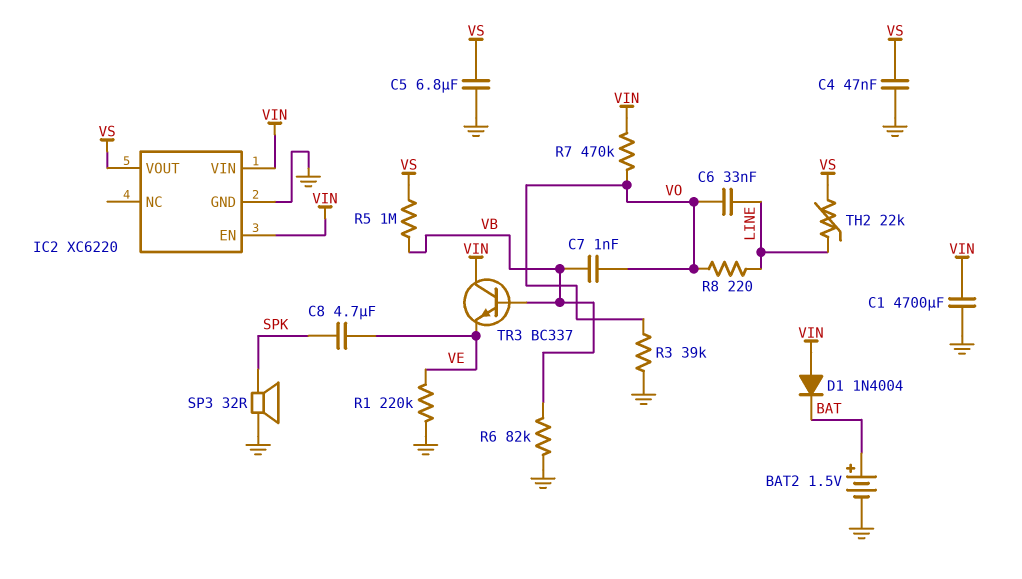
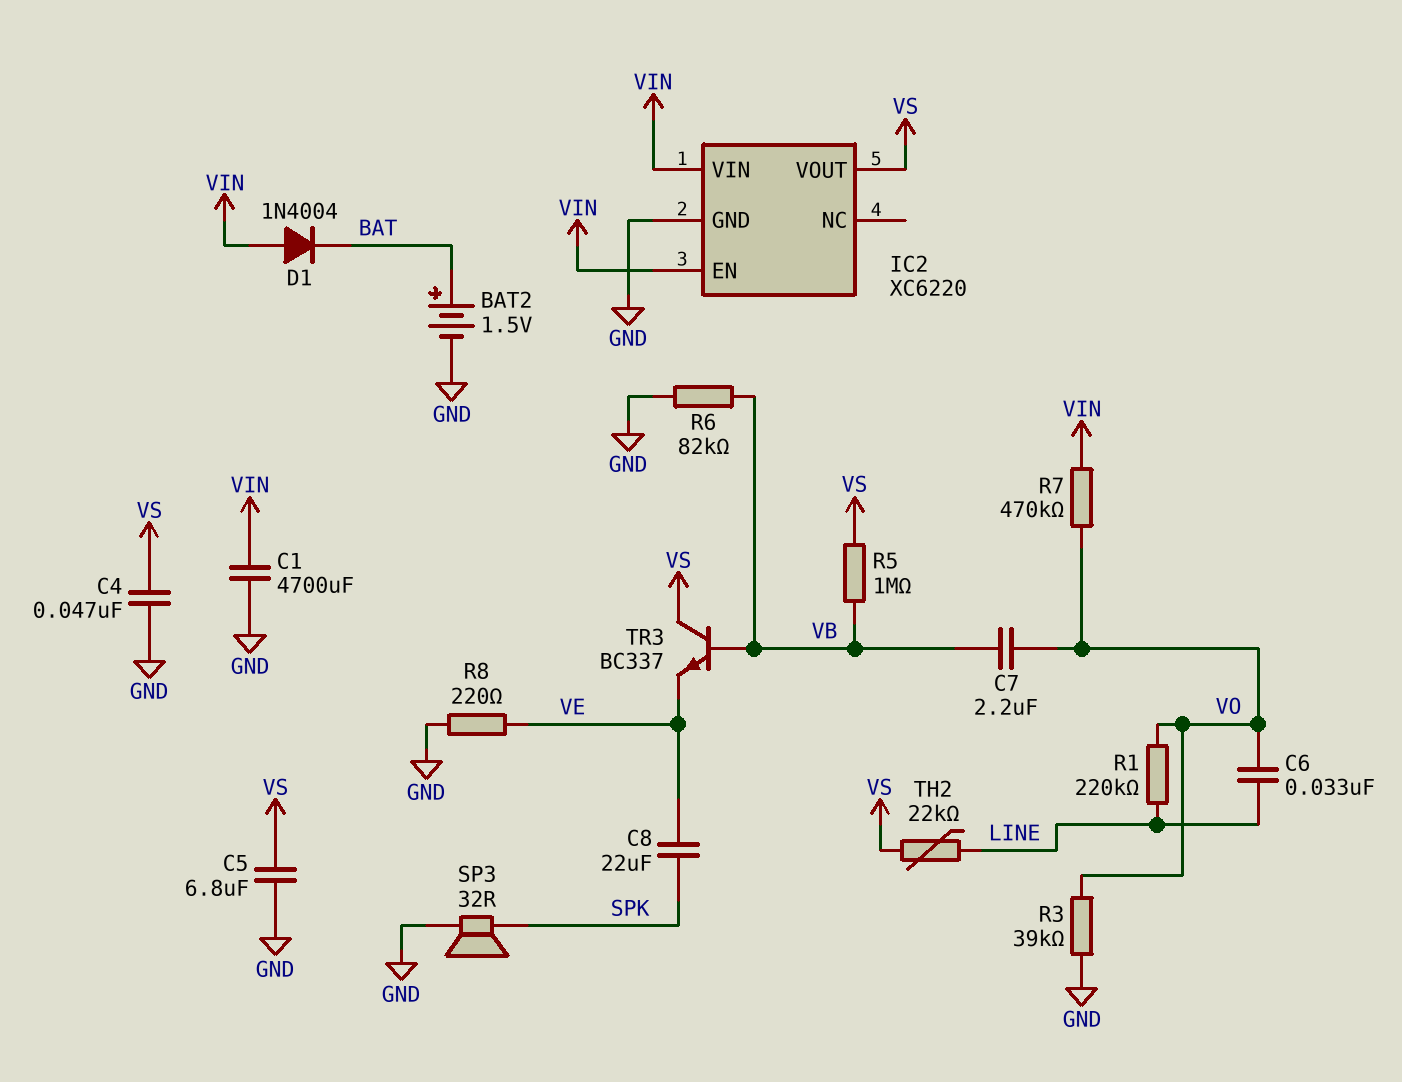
C7: 1nF (VB, VO) -> 2.2uF (VB, VO)
C8: 4.7uF (SPK, VE) -> 22uF (SPK, VE)
R1: 220k (GND, VE) -> 220k (LINE, VO)
R8: 220 (LINE, VO) -> 220 (GND, VE)
TR3: NPN BC337 (B VB, C VIN, E VE) -> NPN BC337 (B VB, C VS, E VE)

